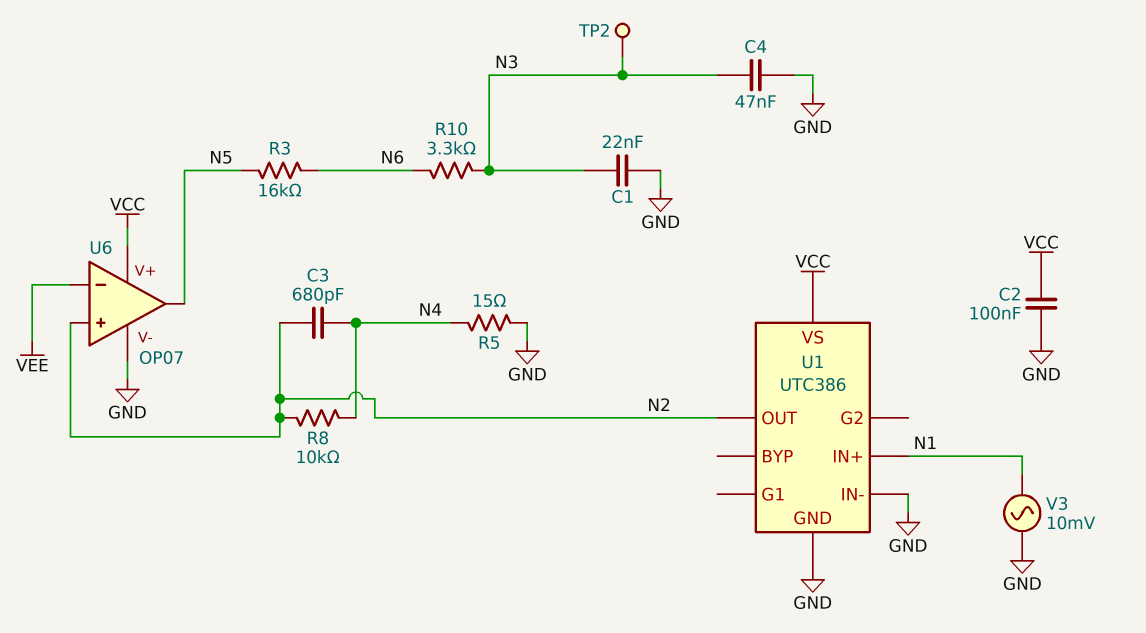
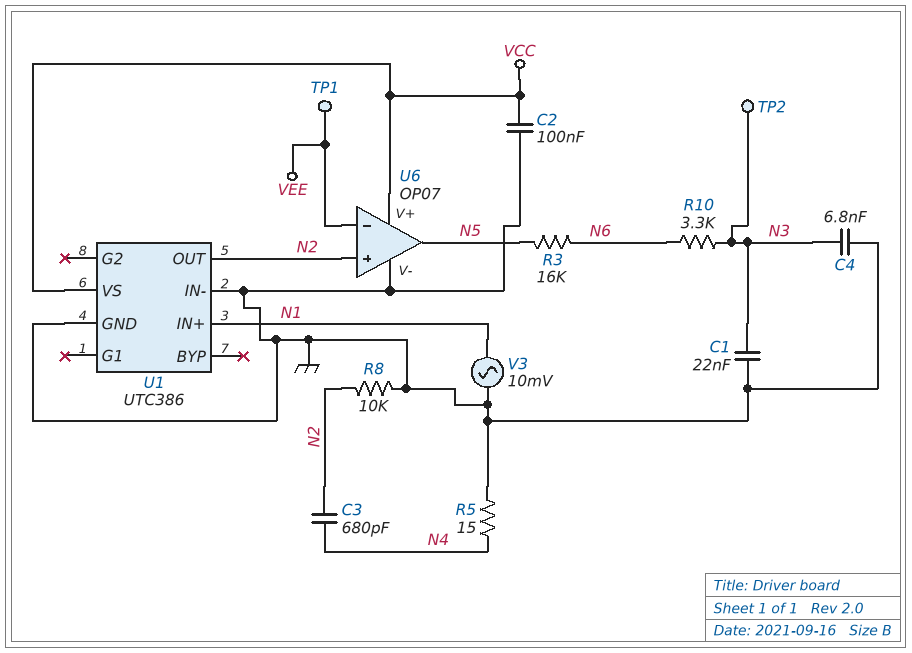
C4: 47nF (GND, N3) -> 6.8nF (GND, N3)
R8: 10k (N2, N4) -> 10k (GND, N2)
TP1: none -> test point (VEE)

